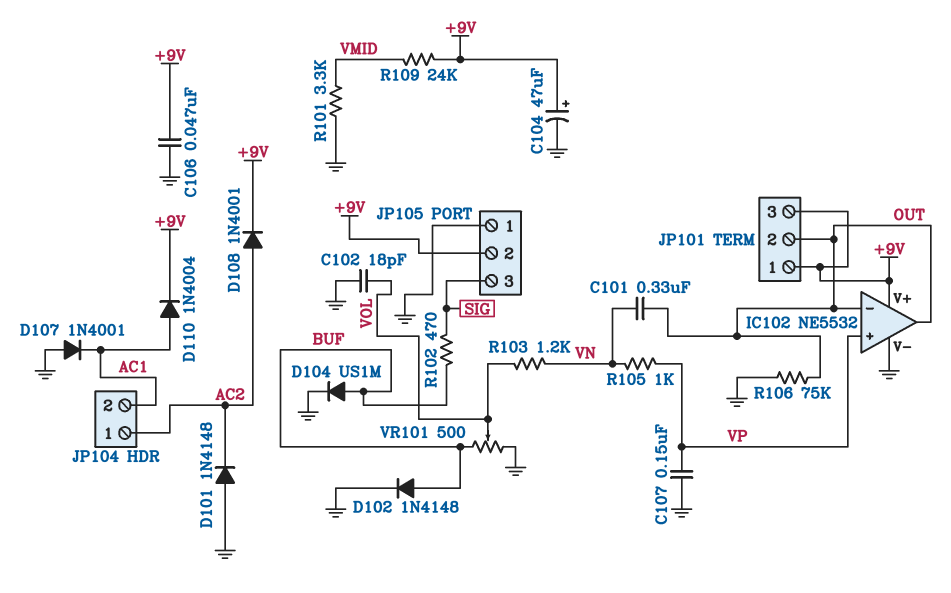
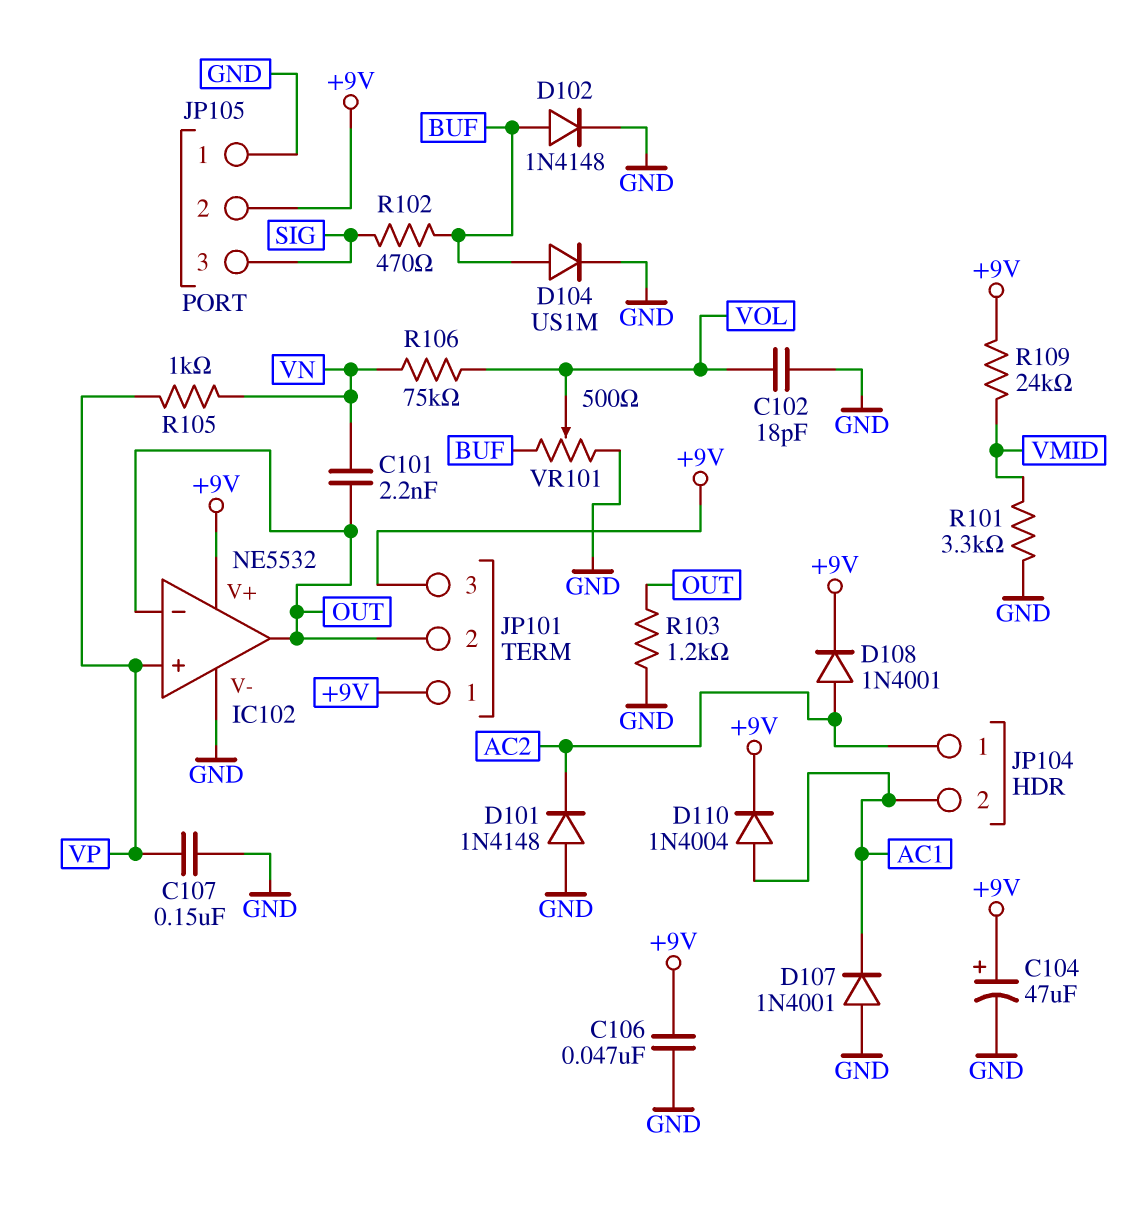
C101: 330nF (OUT, VN) -> 2.2nF (OUT, VN)
R103: 1.2k (VN, VOL) -> 1.2k (GND, OUT)
R106: 75k (GND, OUT) -> 75k (VN, VOL)

